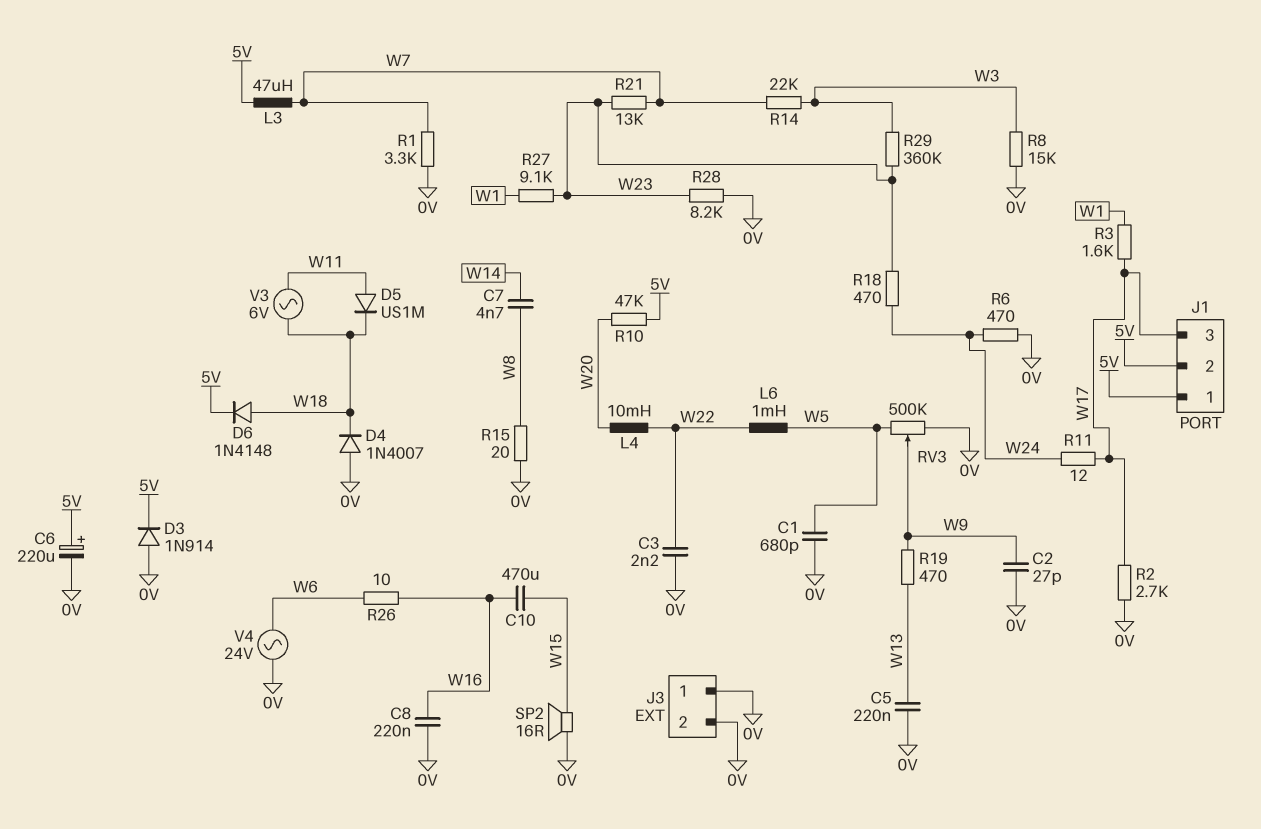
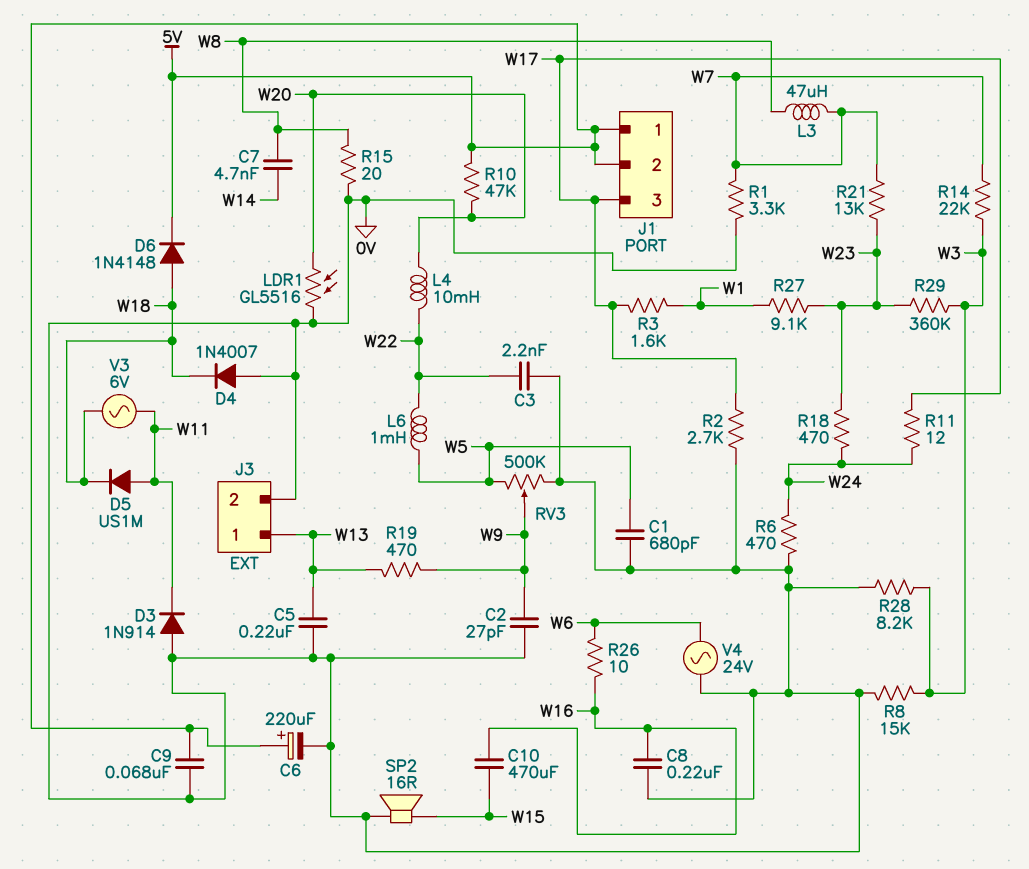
C9: none -> 68nF (0V, 5V)
D3: diode 1N914 (A 0V, K 5V) -> diode 1N914 (A 0V, K W11)
J3 pin 1: 0V -> W13
L3: 47uH (5V, W7) -> 47uH (W7, W8)
LDR1: none -> GL5516 (0V, W20)
R28: 8.2k (0V, W23) -> 8.2k (0V, W3)

